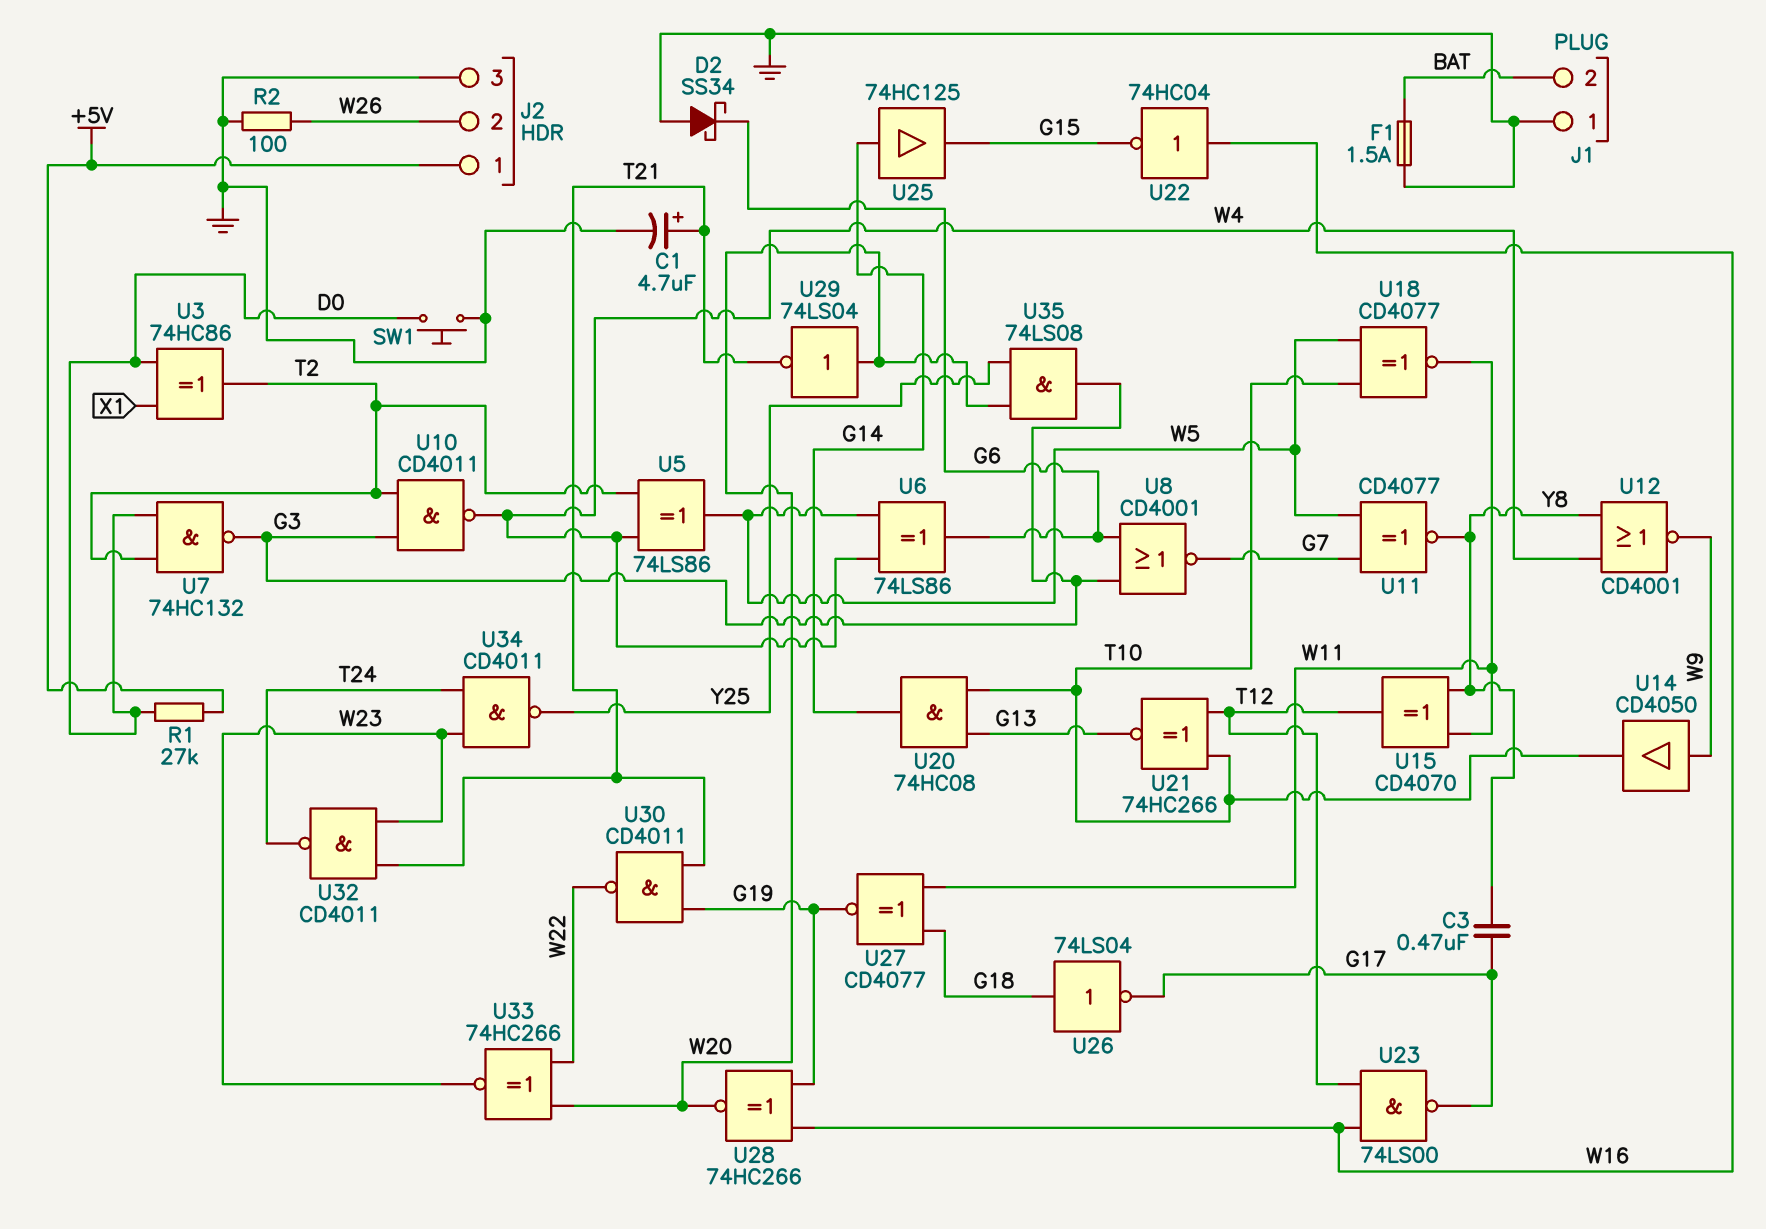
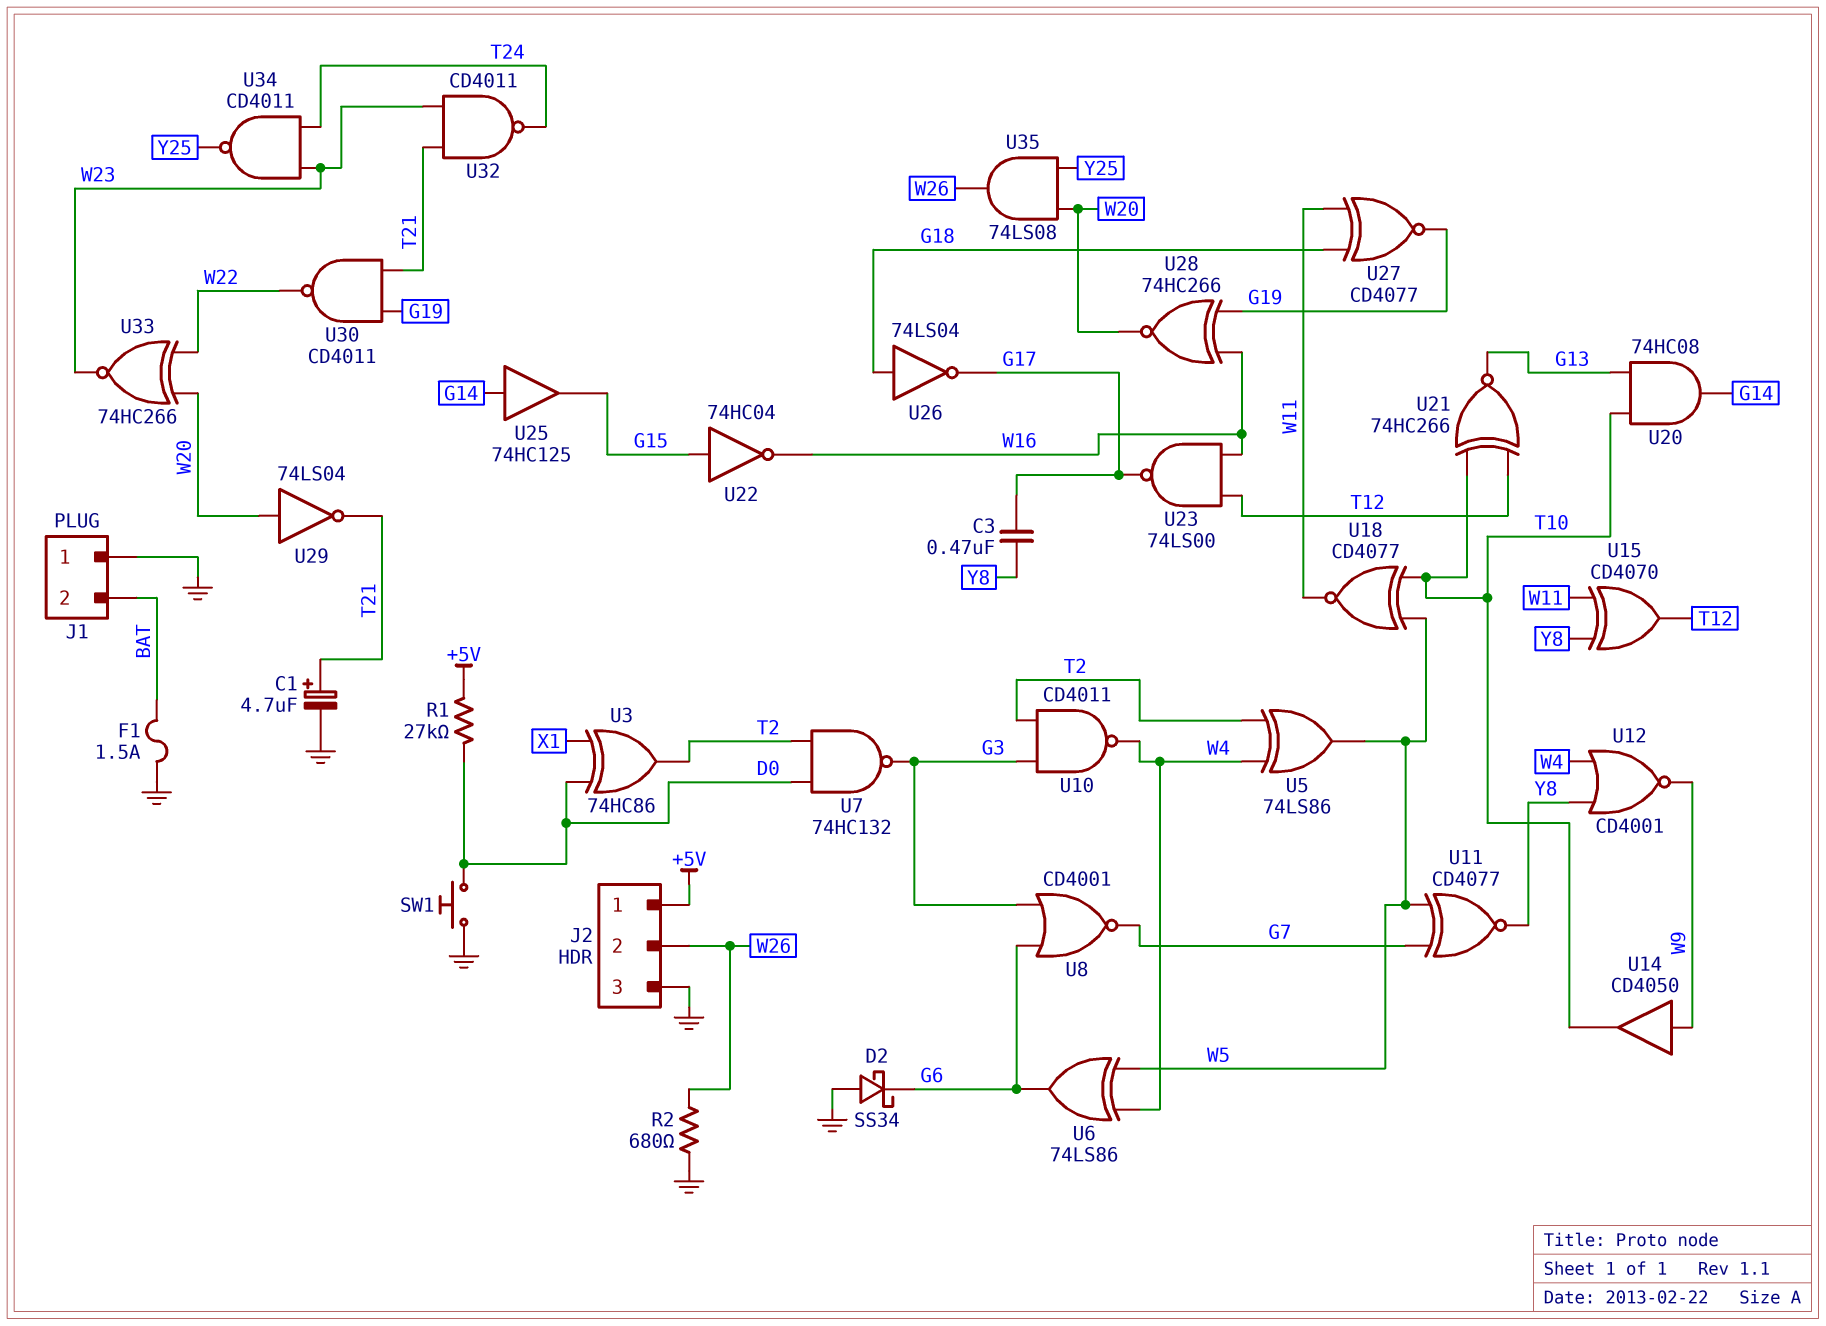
R2: 100 (GND, W26) -> 680 (GND, W26)
U22: NOT 74HC04 (in W16, out G15) -> NOT 74HC04 (in G15, out W16)
U35: AND 74LS08 (in W20, in Y25, out G3) -> AND 74LS08 (in W20, in Y25, out W26)

